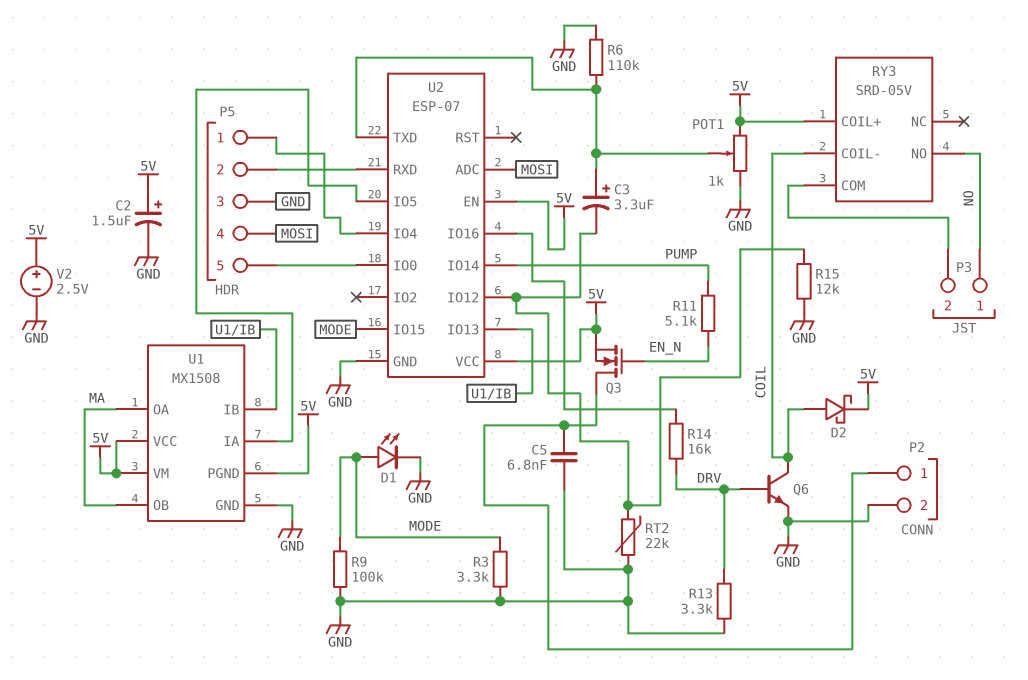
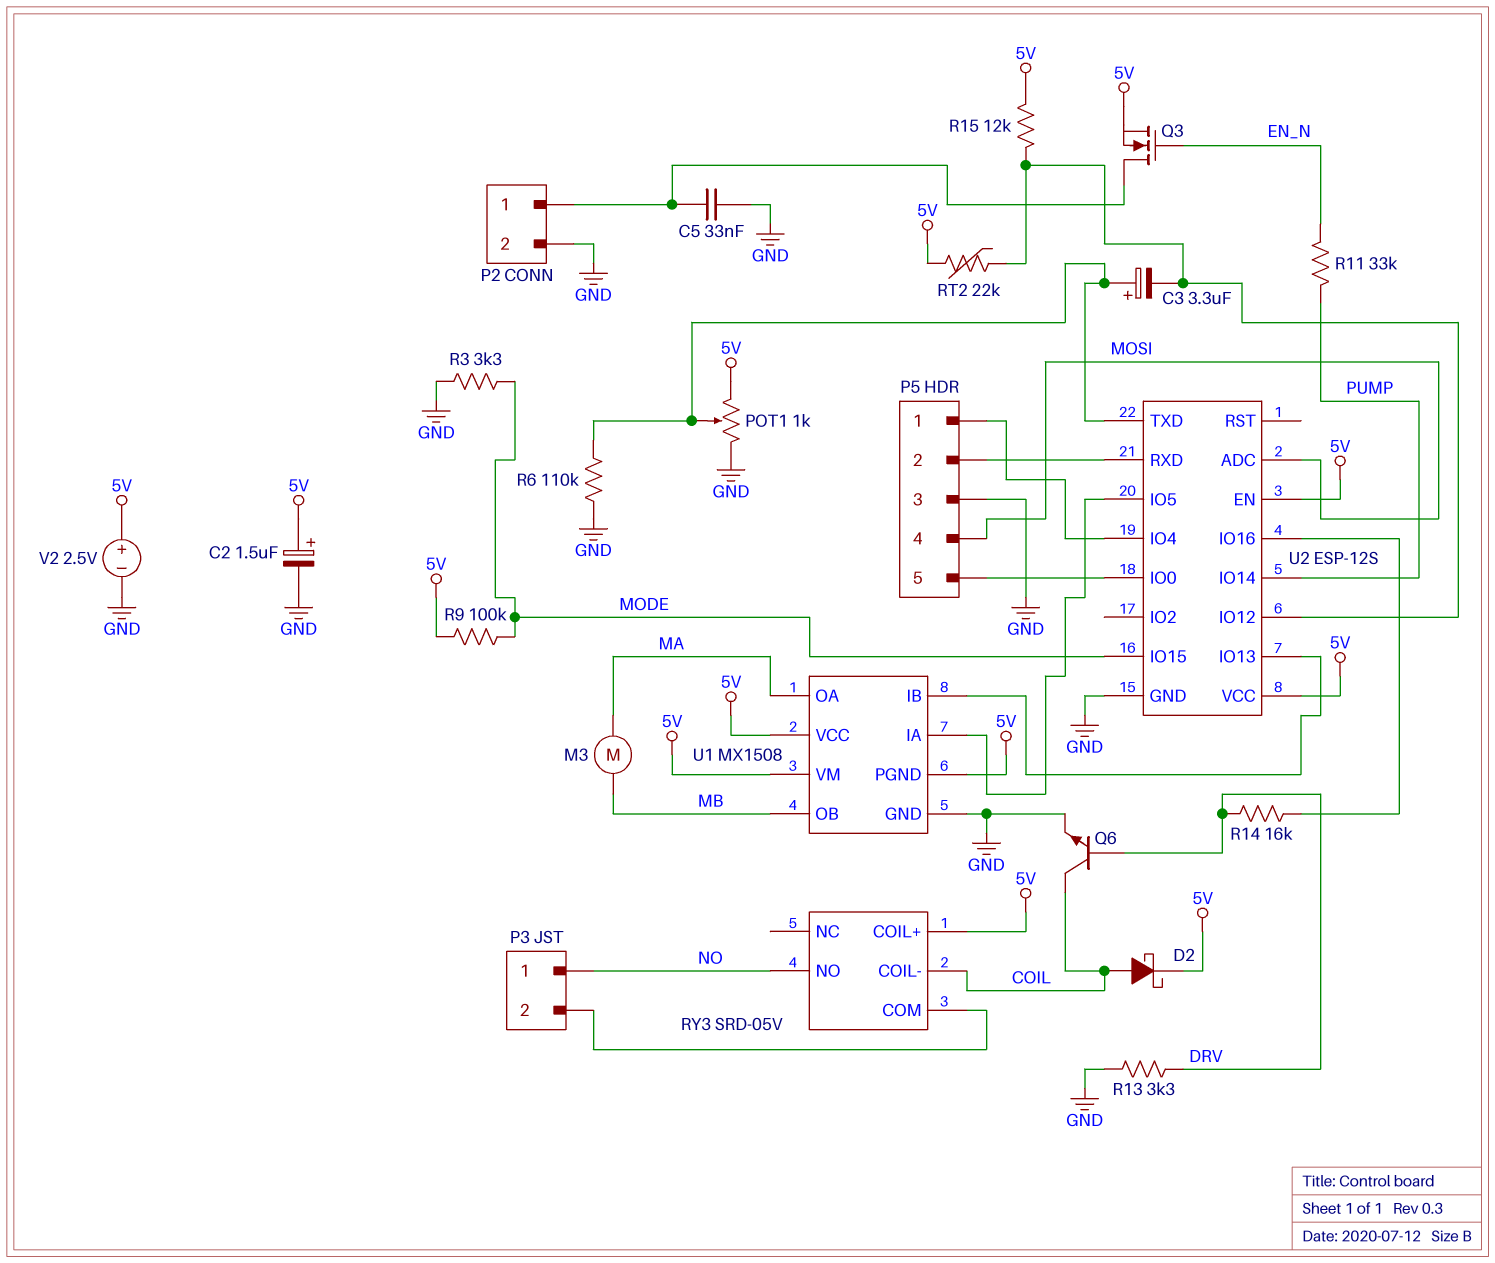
C5: 6.8nF (GND, P2/1) -> 33nF (GND, P2/1)
D1: LED (A MODE, K GND) -> none
M3: none -> motor (MA, MB)
R9: 100k (GND, MODE) -> 100k (5V, MODE)
R11: 5.1k (EN_N, PUMP) -> 33k (EN_N, PUMP)
R15: 12k (GND, U2/IO12) -> 12k (5V, U2/IO12)
RT2: 22k (GND, U2/IO12) -> 22k (5V, U2/IO12)
U1 pin OB: MA -> MB
U2: ESP-07 -> ESP-12S

